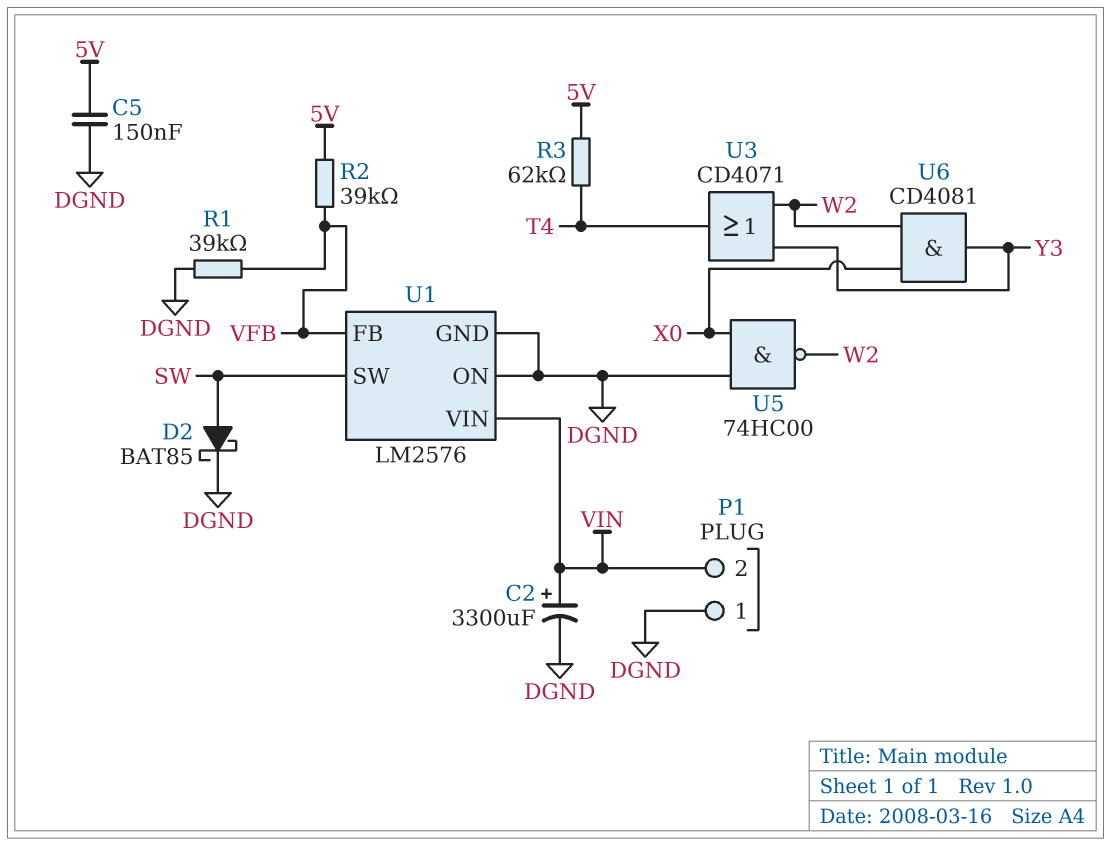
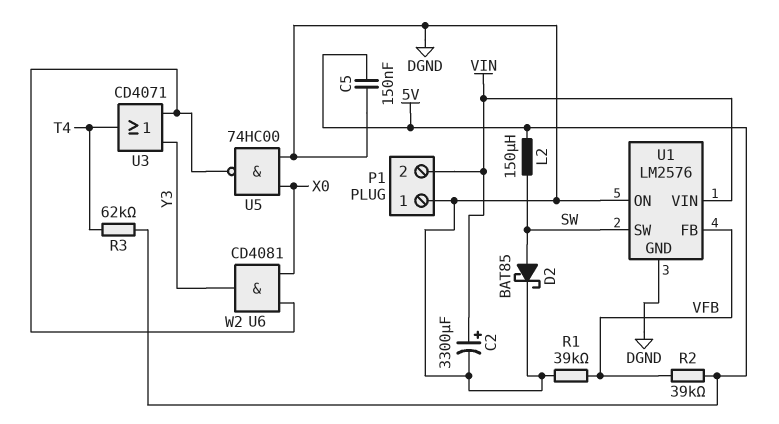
L2: none -> 150uH (5V, SW)

